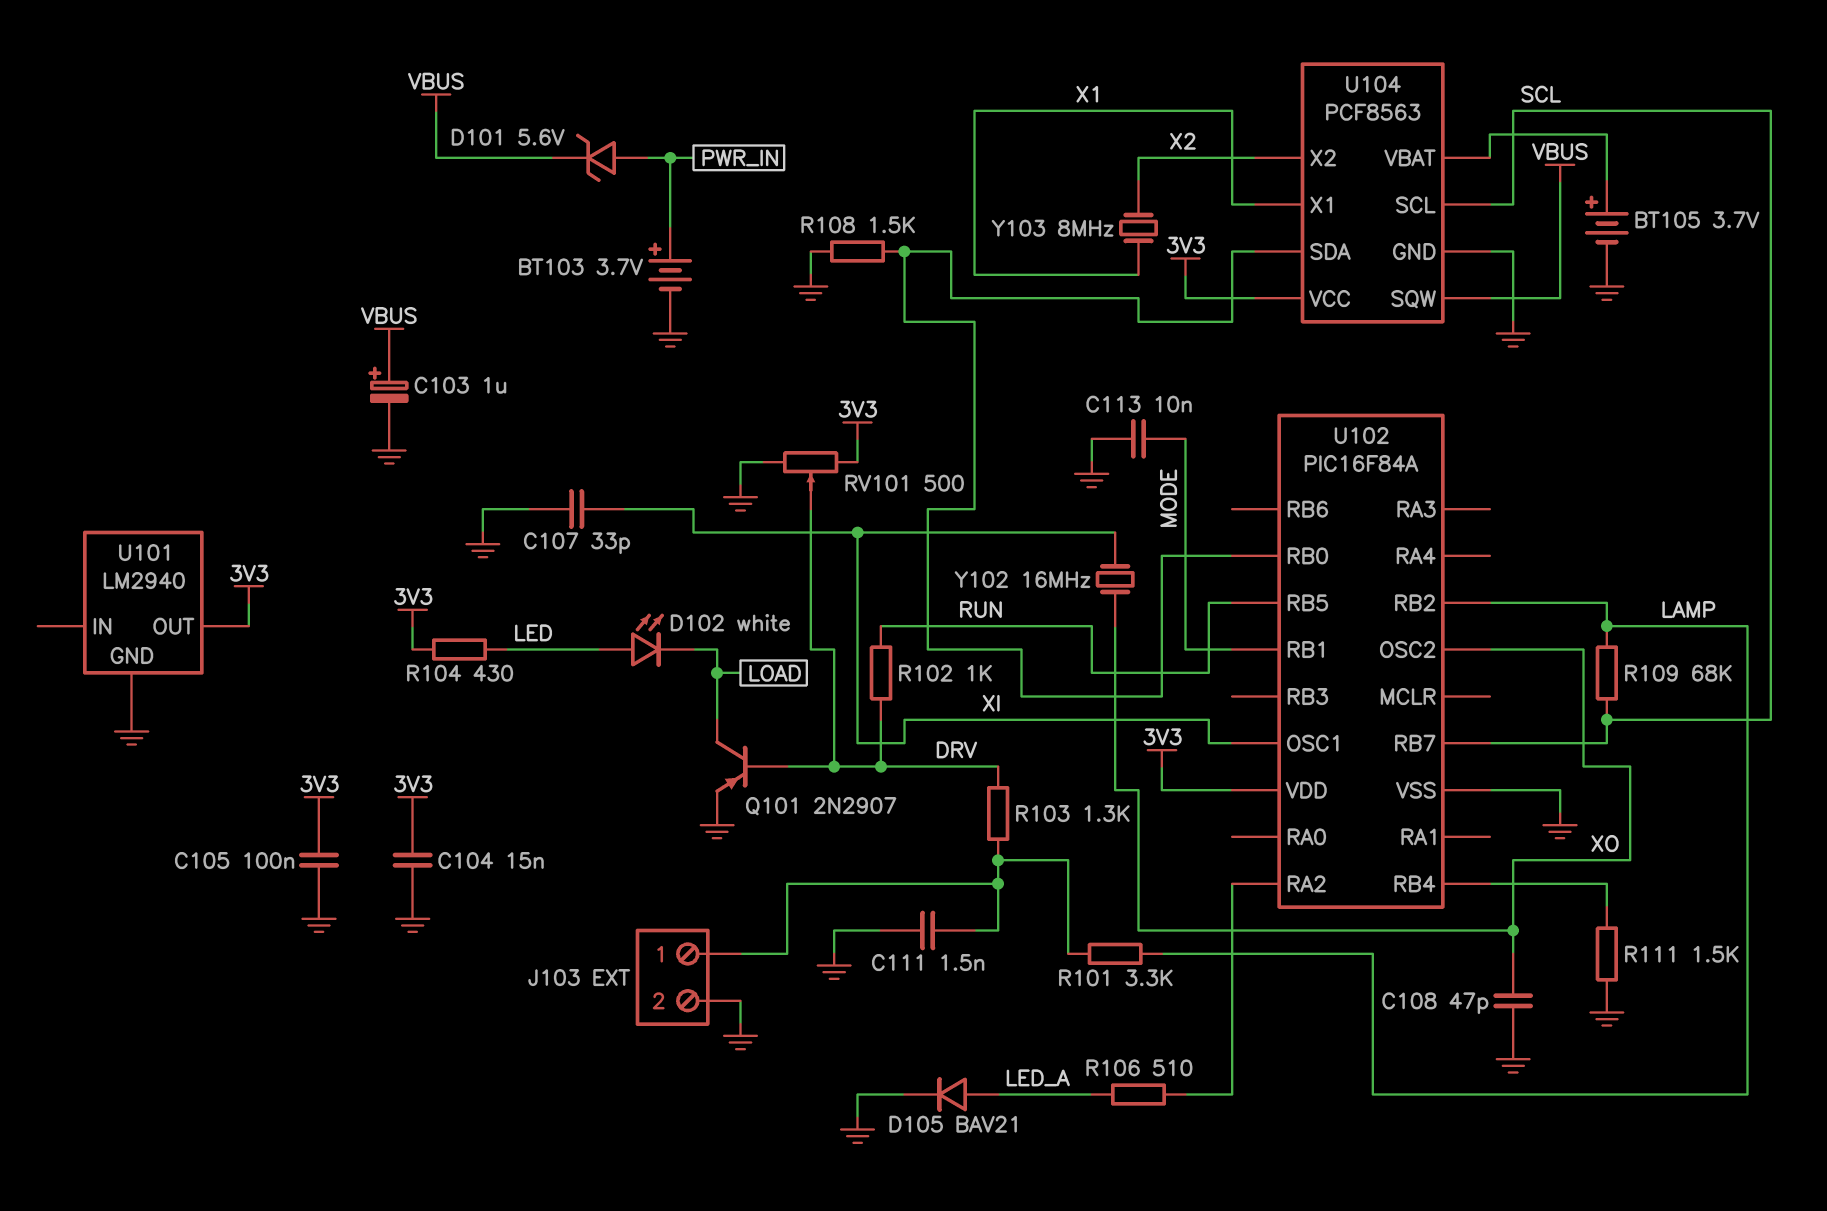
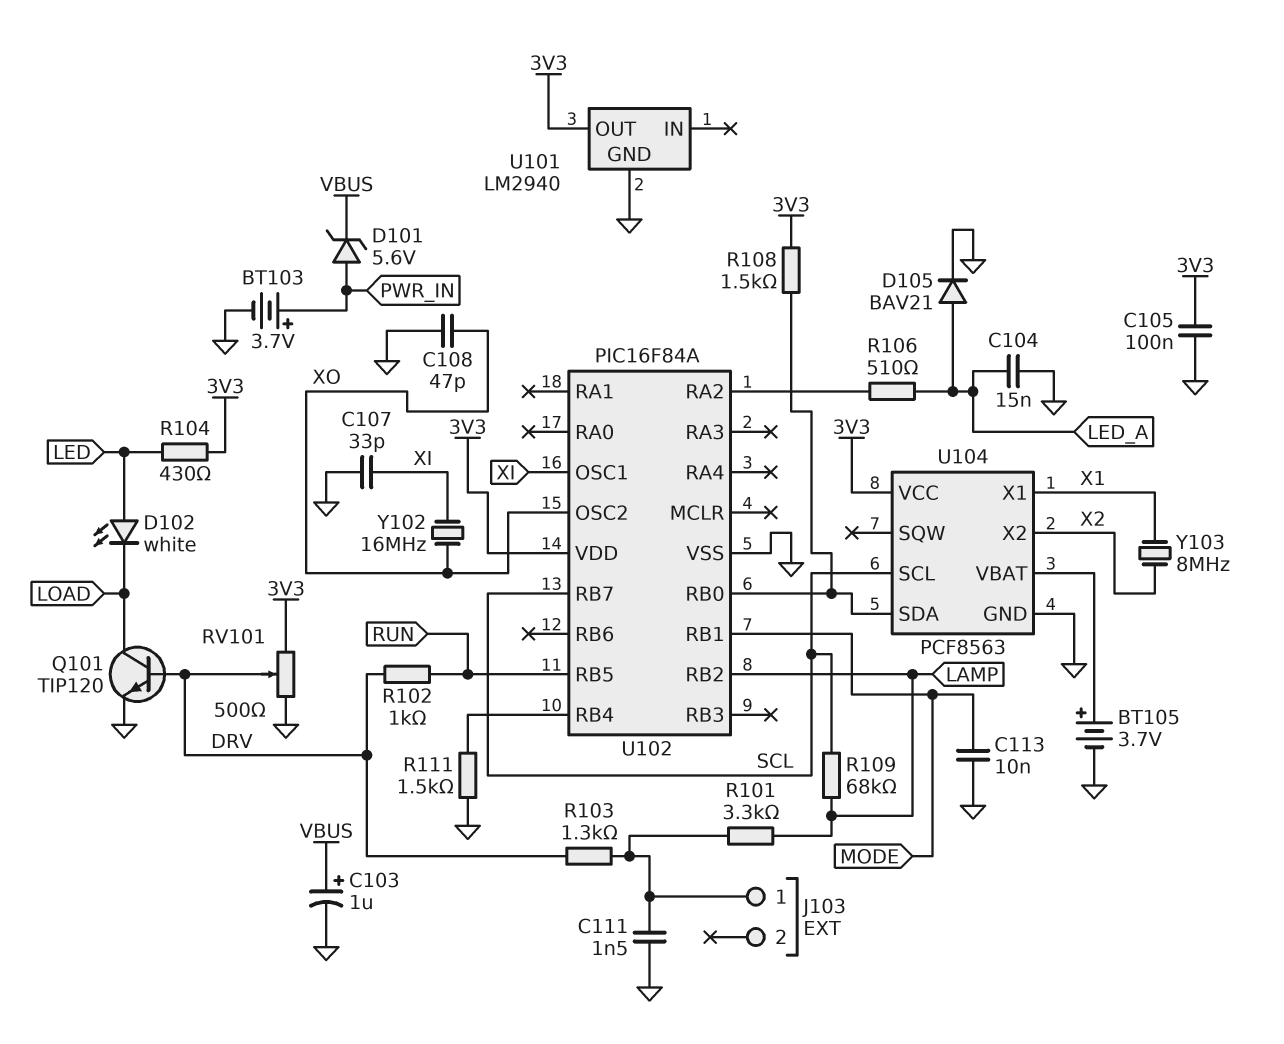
C104: 15nF (3V3, GND) -> 15nF (GND, LED_A)
J103 pin 2: GND -> none
Q101: PNP 2N2907 (B DRV, C LOAD, E GND) -> NPN TIP120 (B DRV, C LOAD, E GND)
R108: 1.5k (GND, U102/RB0) -> 1.5k (3V3, U102/RB0)
U104 pin SQW: VBUS -> none

